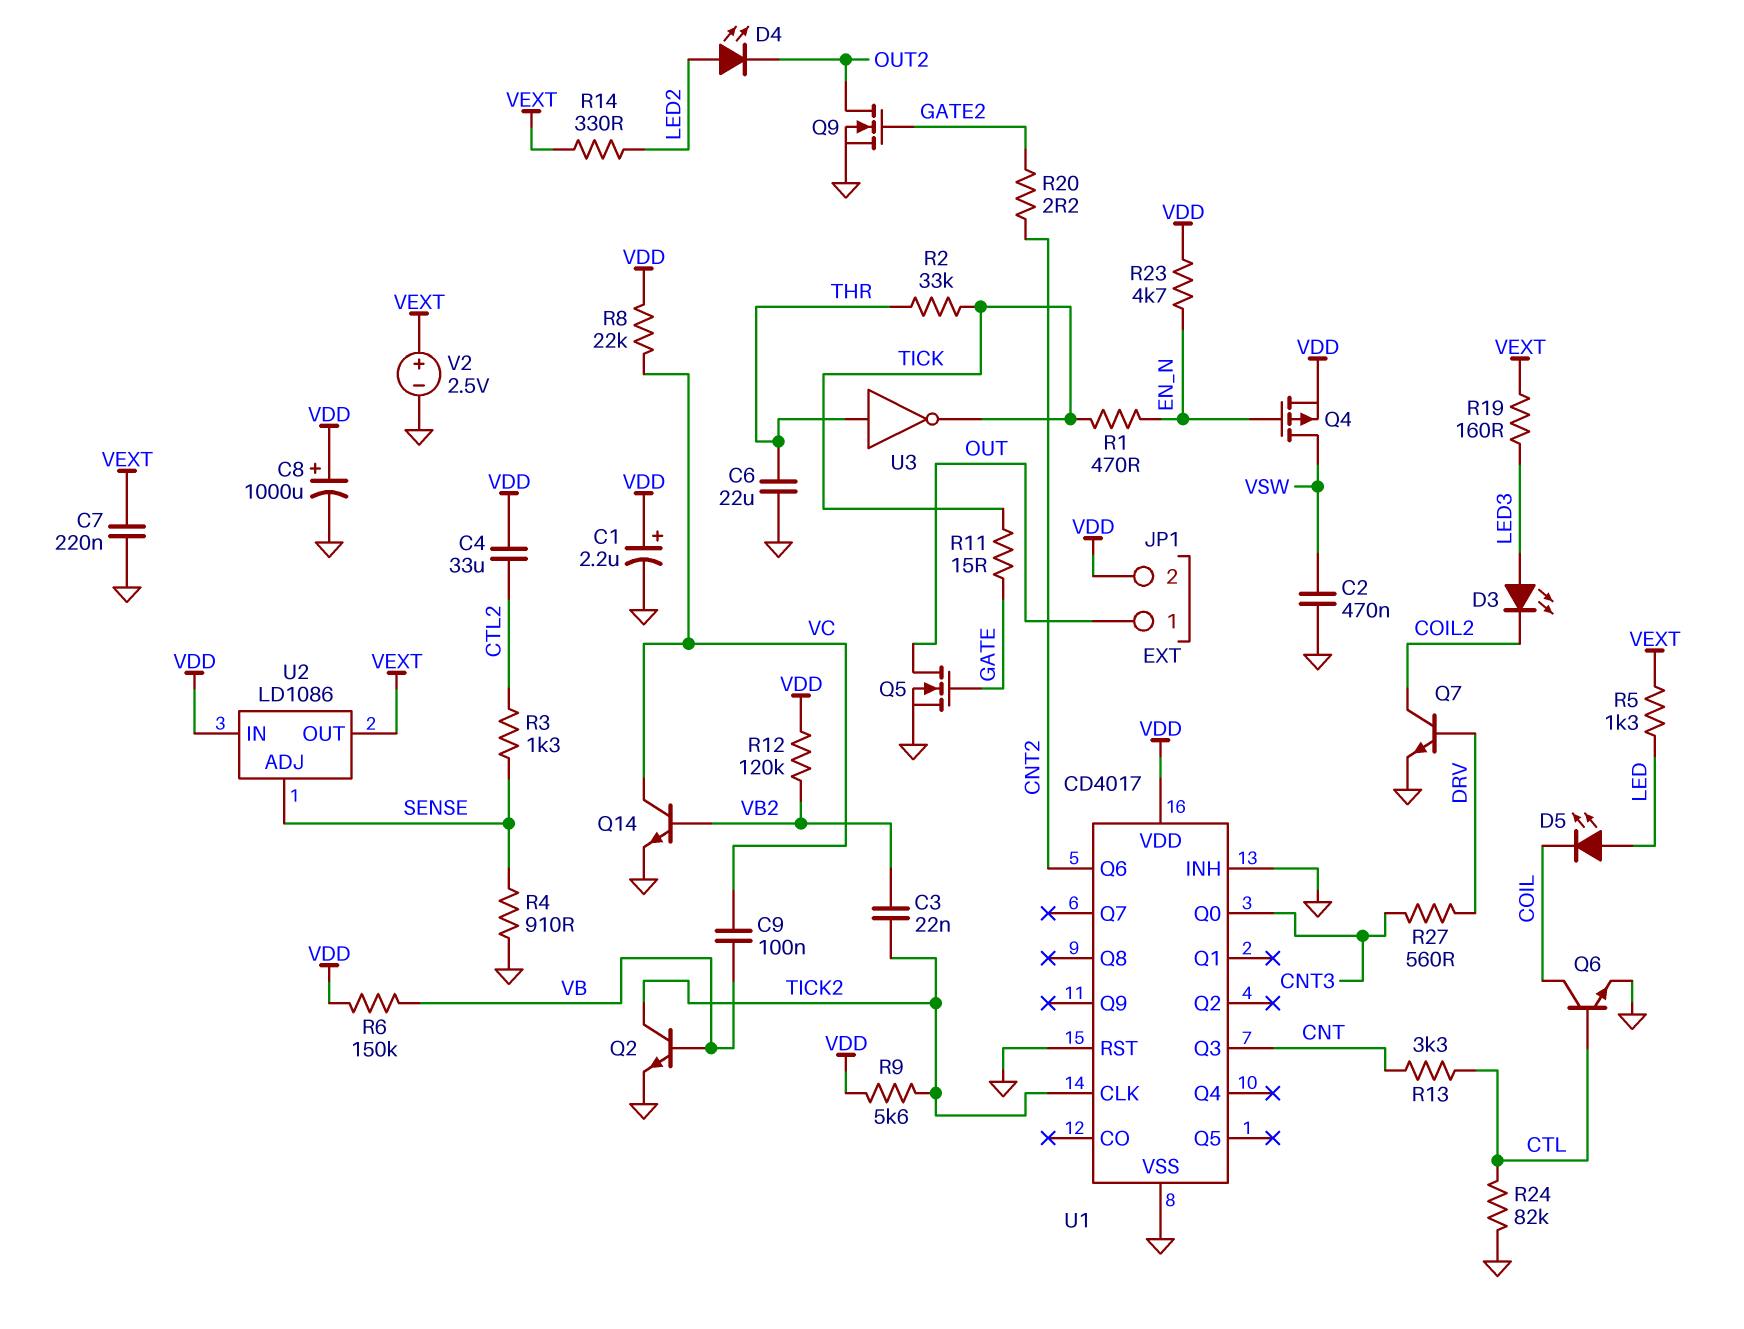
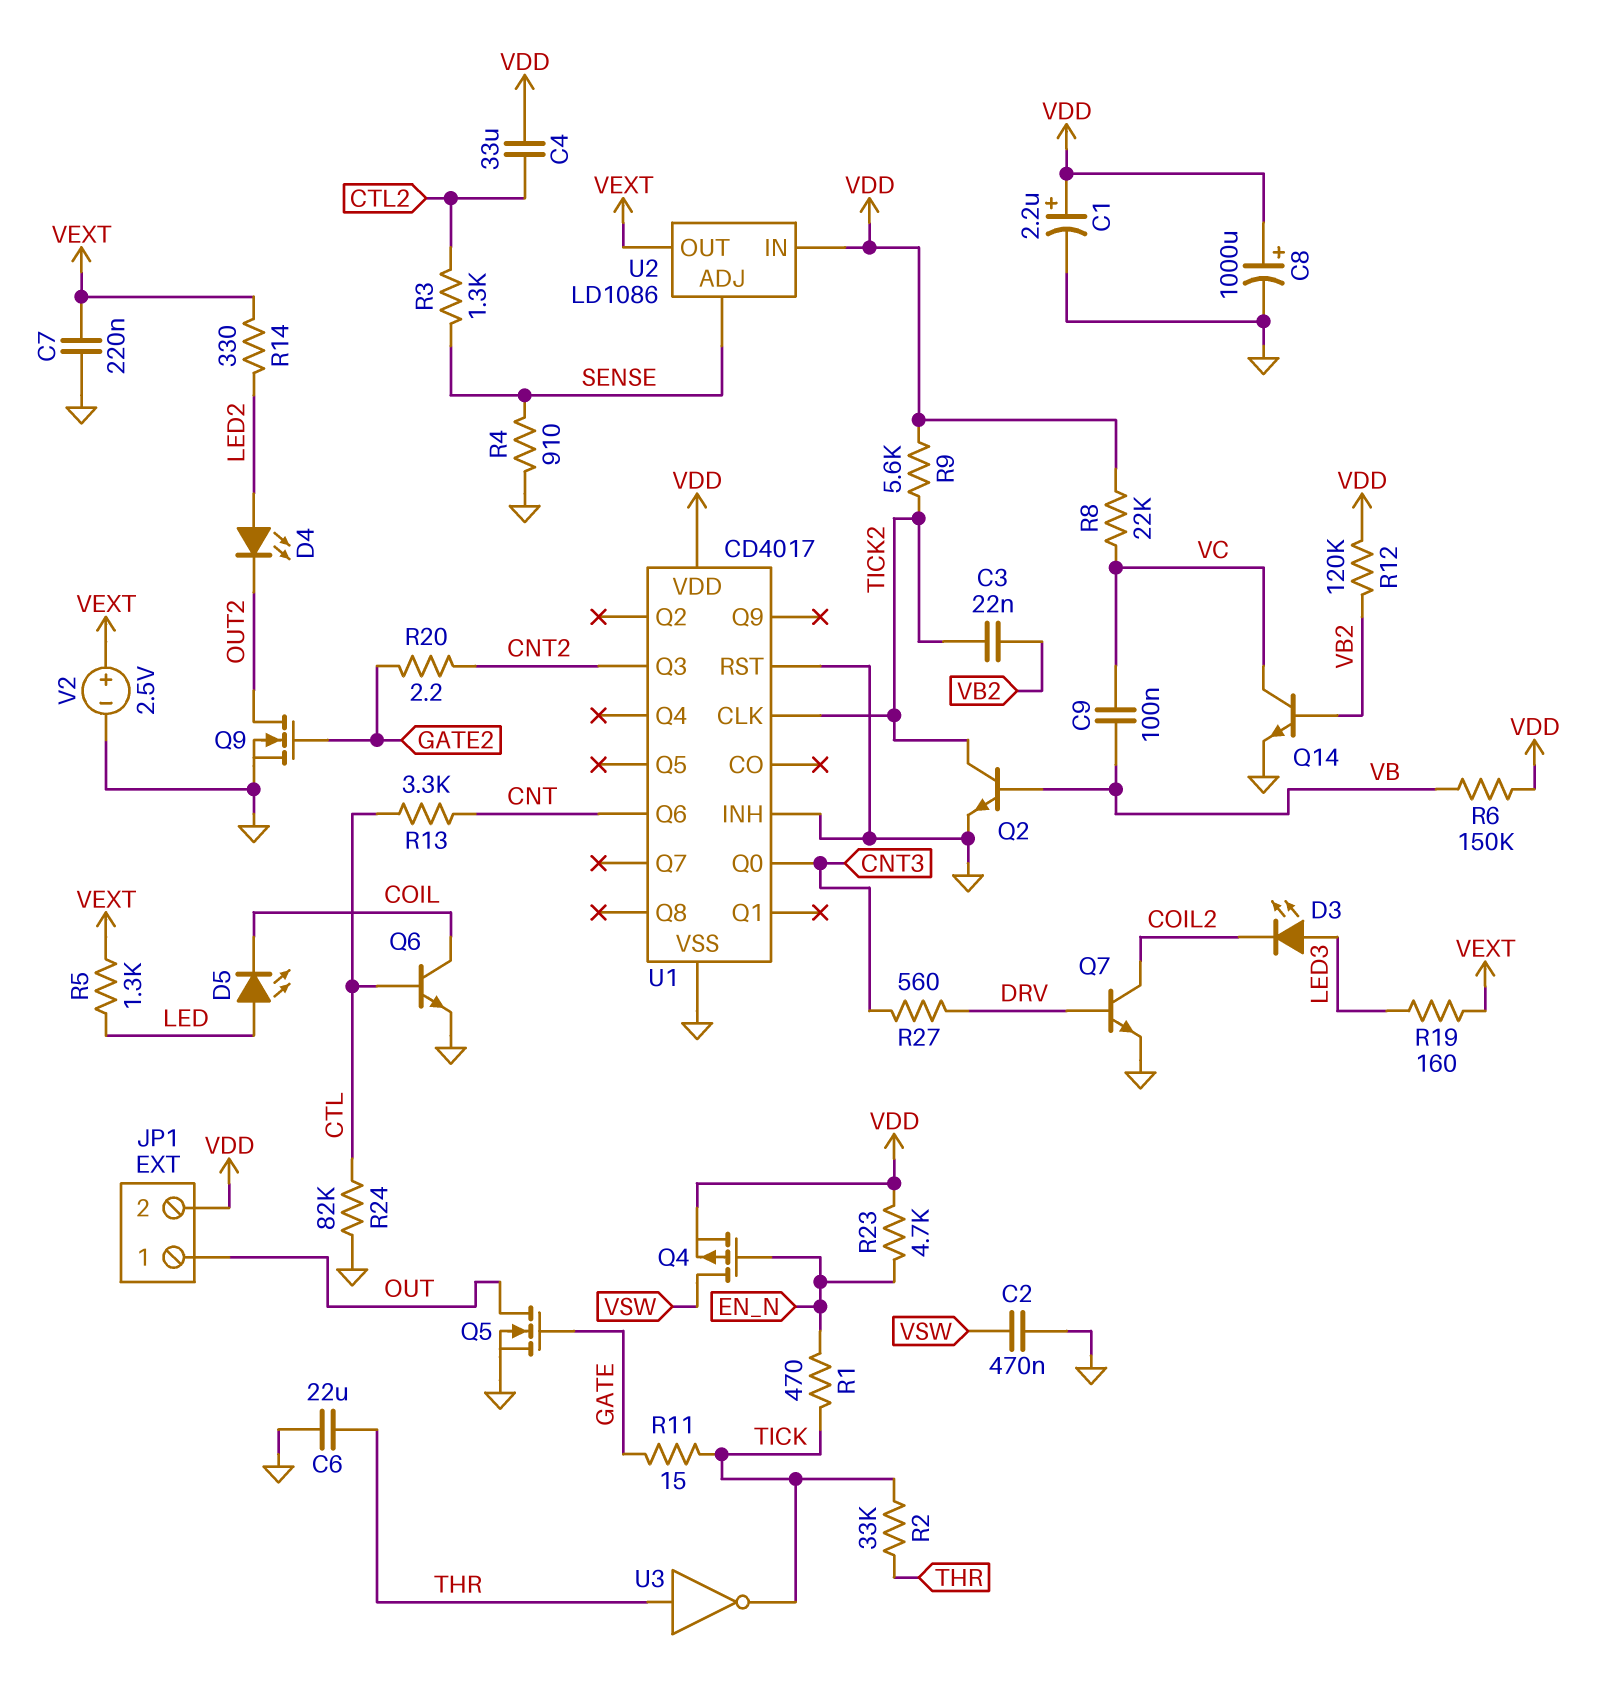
U1 pin Q3: CNT -> CNT2
U1 pin Q6: CNT2 -> CNT

